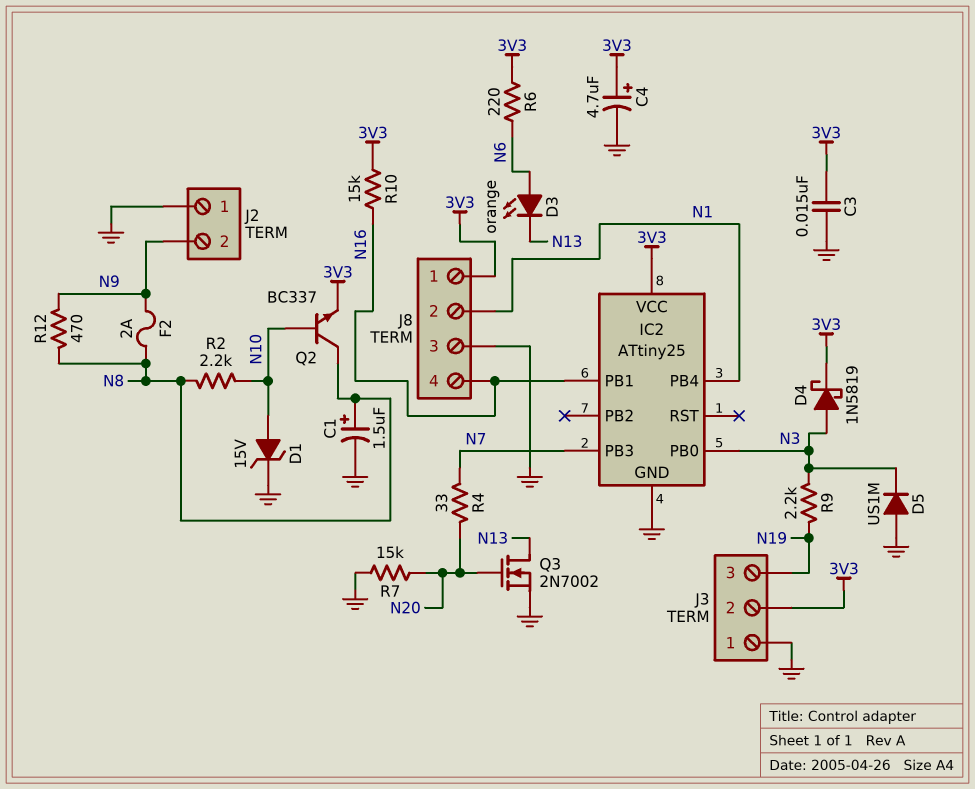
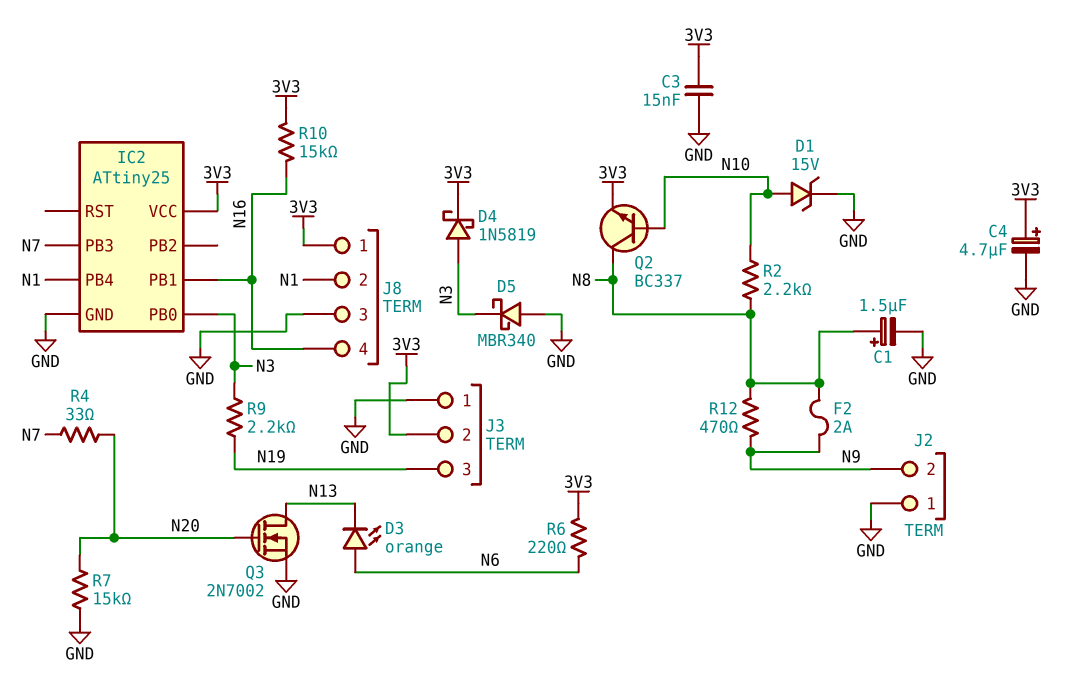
D5: diode US1M (A GND, K N3) -> schottky MBR340 (A GND, K N3)

